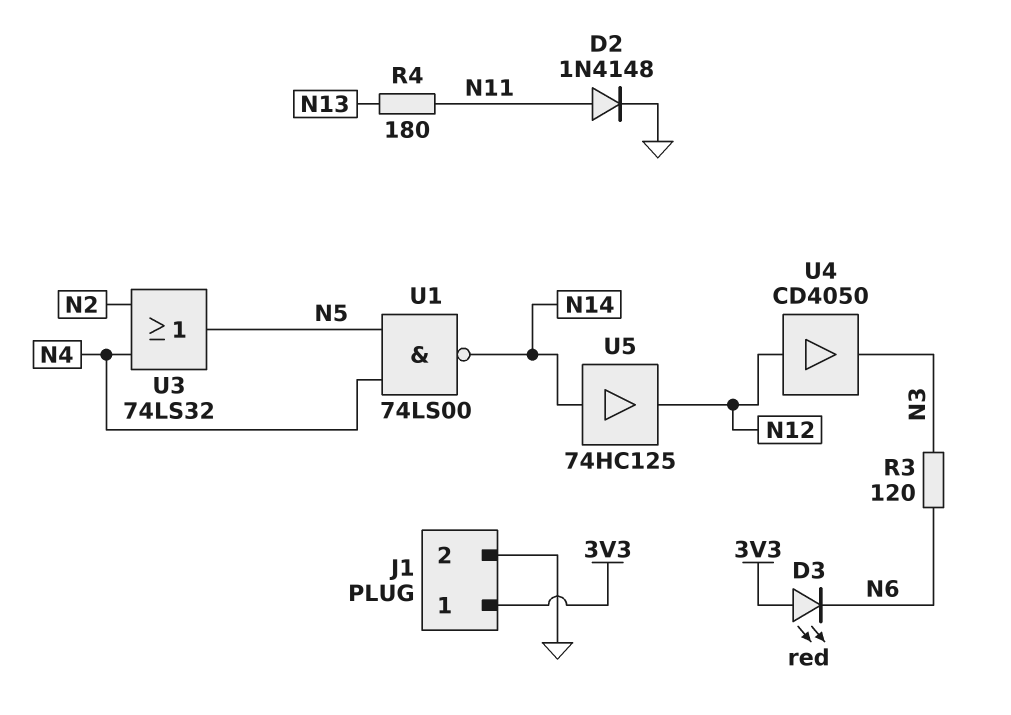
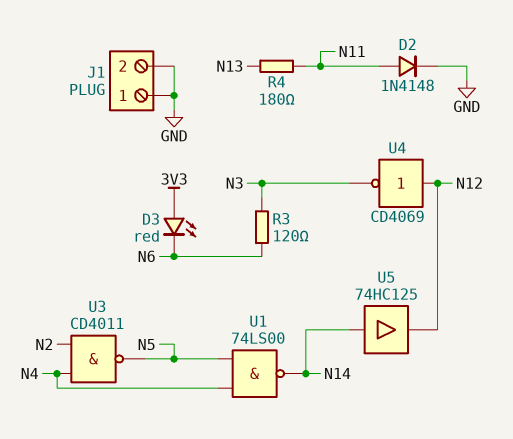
J1 pin 1: 3V3 -> GND
U3: OR 74LS32 (in N2, in N4, out N5) -> NAND CD4011 (in N2, in N4, out N5)
U4: buffer CD4050 (in N12, out N3) -> NOT CD4069 (in N12, out N3)

